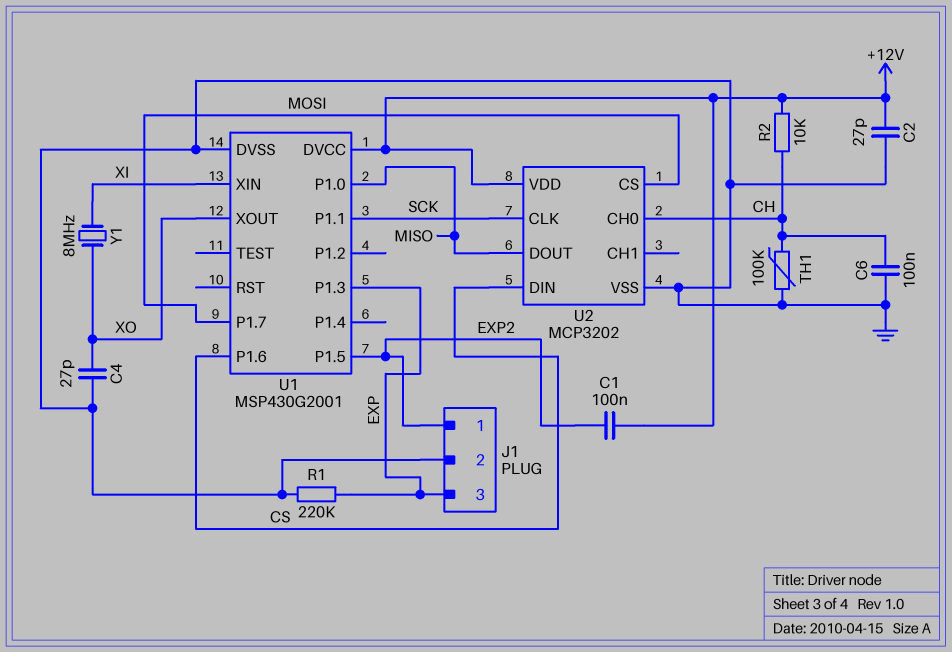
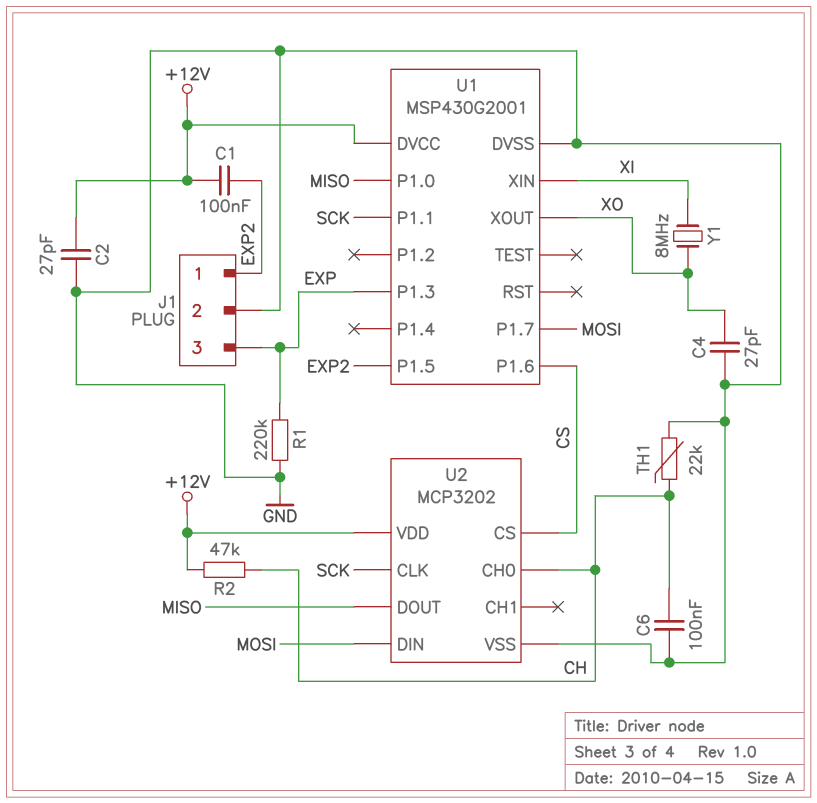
R2: 10k (+12V, CH) -> 47k (+12V, CH)
TH1: 100k (CH, GND) -> 22k (CH, GND)
U2 pin CS: MOSI -> CS
U2 pin DIN: CS -> MOSI

